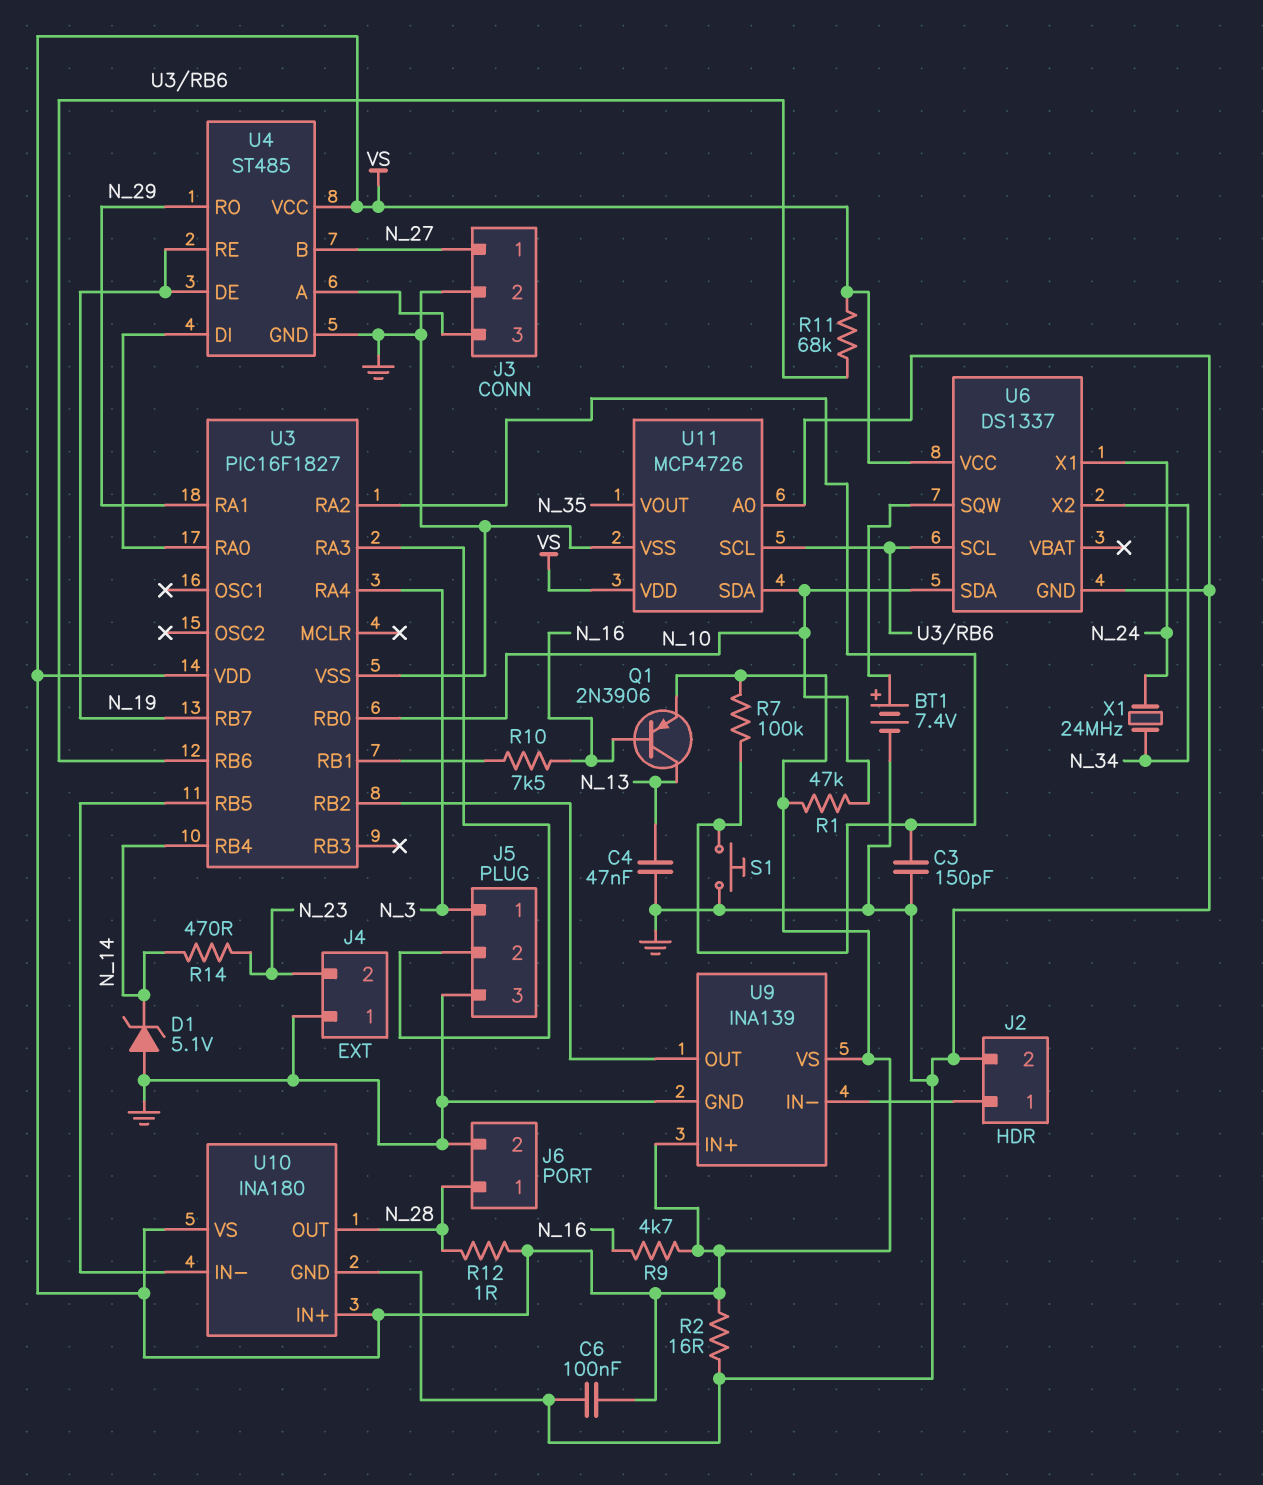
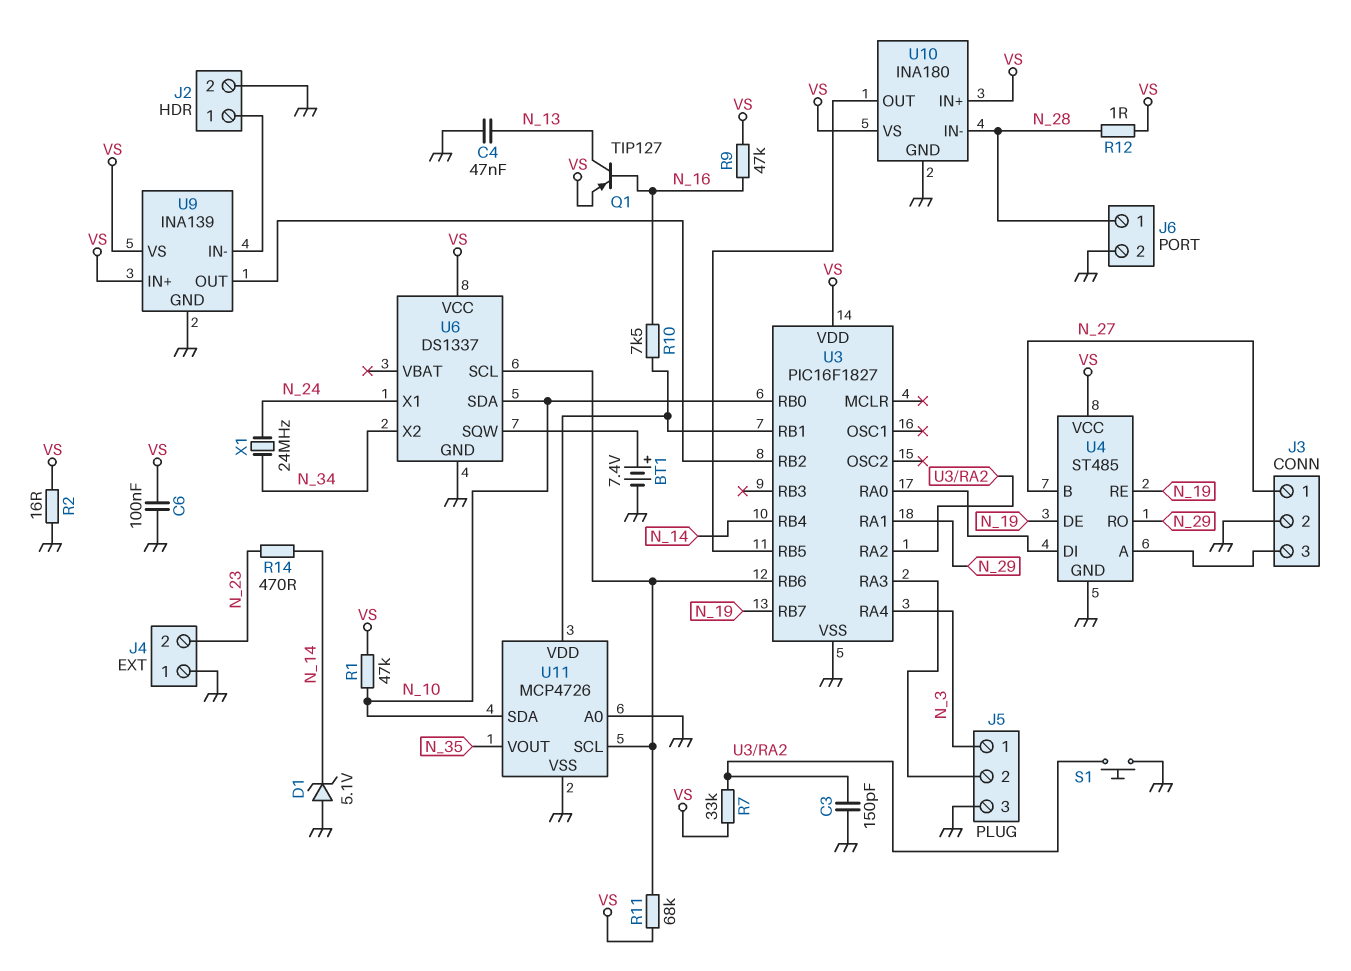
Q1: PNP 2N3906 (B N_16, C N_13, E VS) -> PNP TIP127 (B N_16, C N_13, E VS)
R7: 100k (U3/RA2, VS) -> 33k (U3/RA2, VS)
R9: 4.7k (N_16, VS) -> 47k (N_16, VS)
U10 pin IN-: U3/RB5 -> N_28
U10 pin OUT: N_28 -> U3/RB5
U11 pin VDD: VS -> U3/RB1

